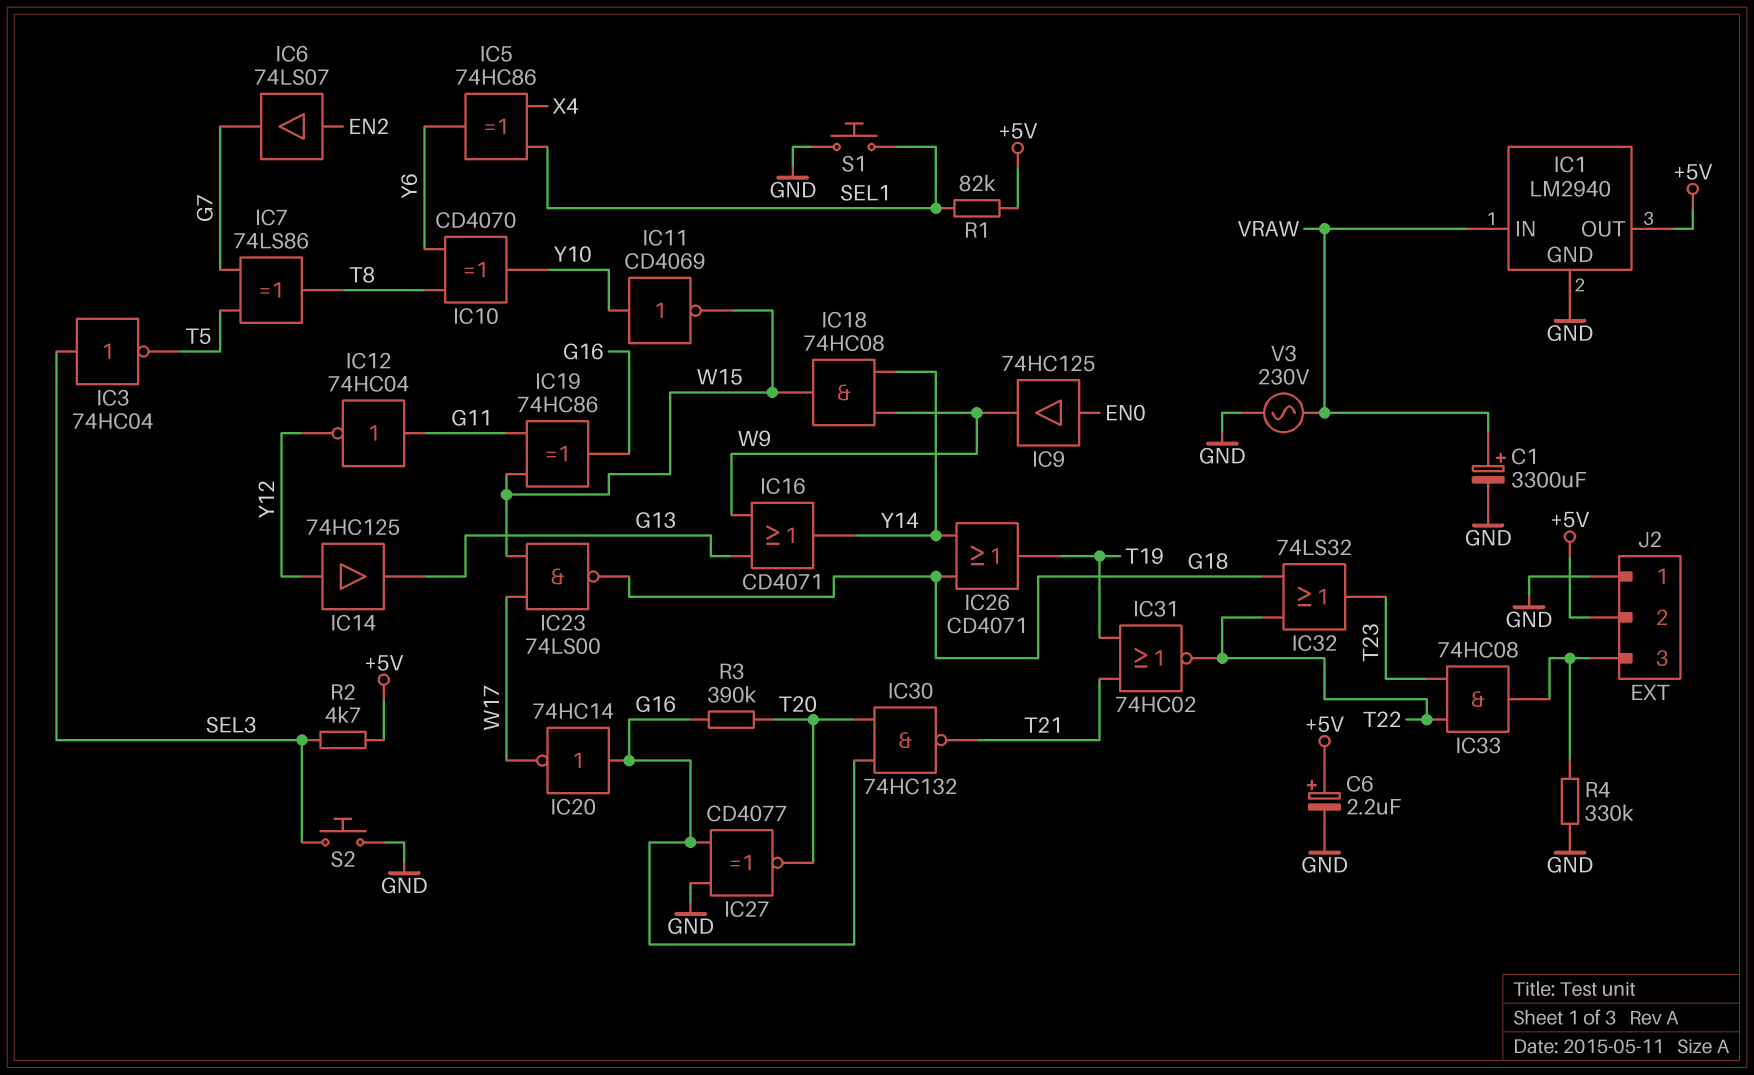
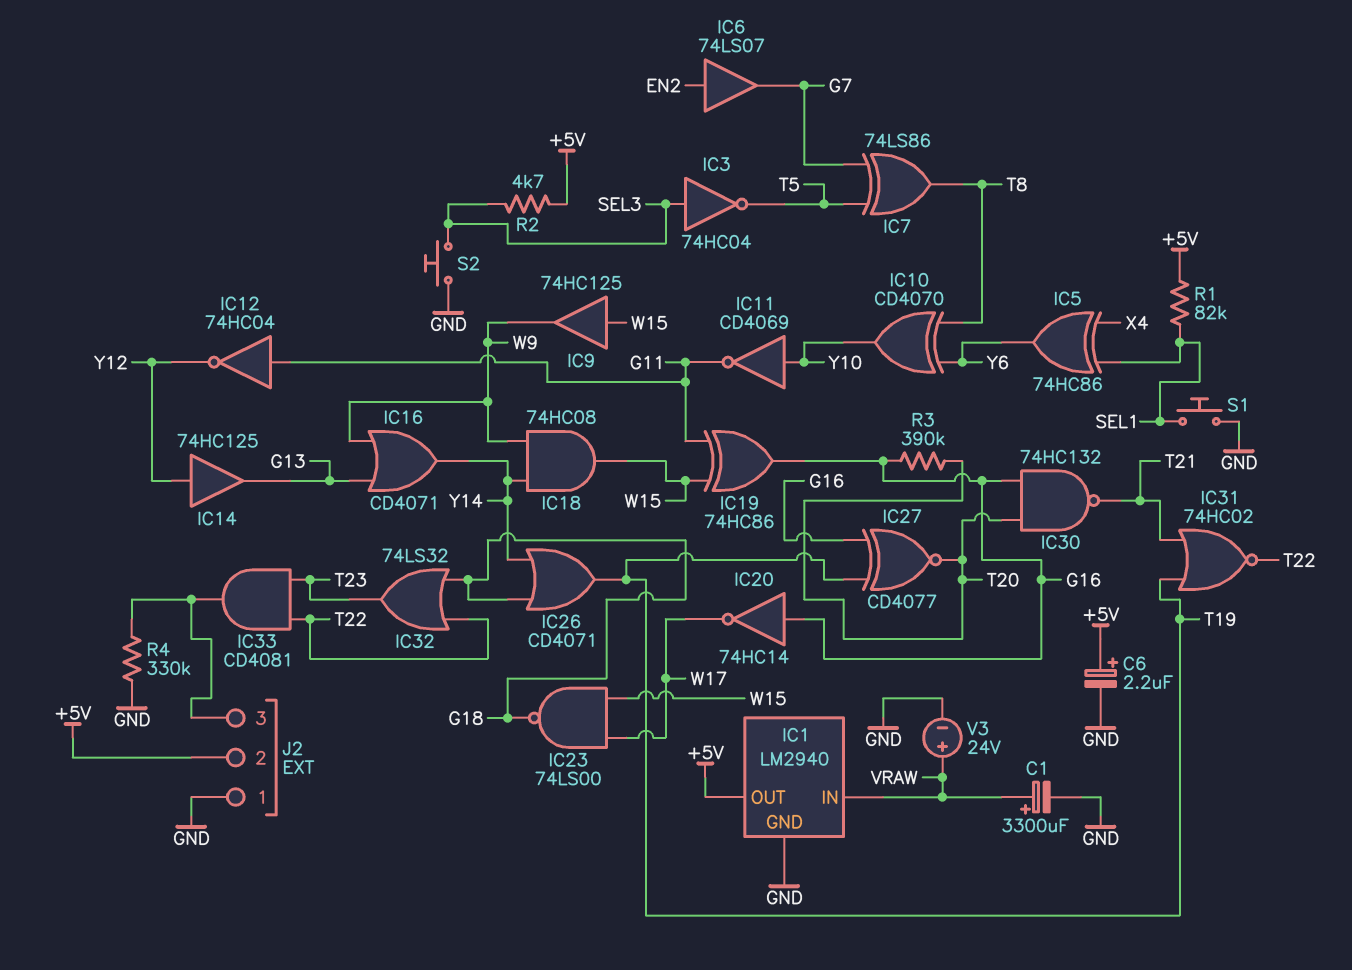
IC9: buffer 74HC125 (in EN0, out W9) -> buffer 74HC125 (in W15, out W9)
IC11: NOT CD4069 (in Y10, out W15) -> NOT CD4069 (in Y10, out G11)
IC27: XNOR CD4077 (in G16, in GND, out T20) -> XNOR CD4077 (in G16, in T19, out T20)
IC33: AND 74HC08 (in T22, in T23, out J2/3) -> AND CD4081 (in T22, in T23, out J2/3)
V3: AC 230V (GND, VRAW) -> 24V (plus VRAW, minus GND)

